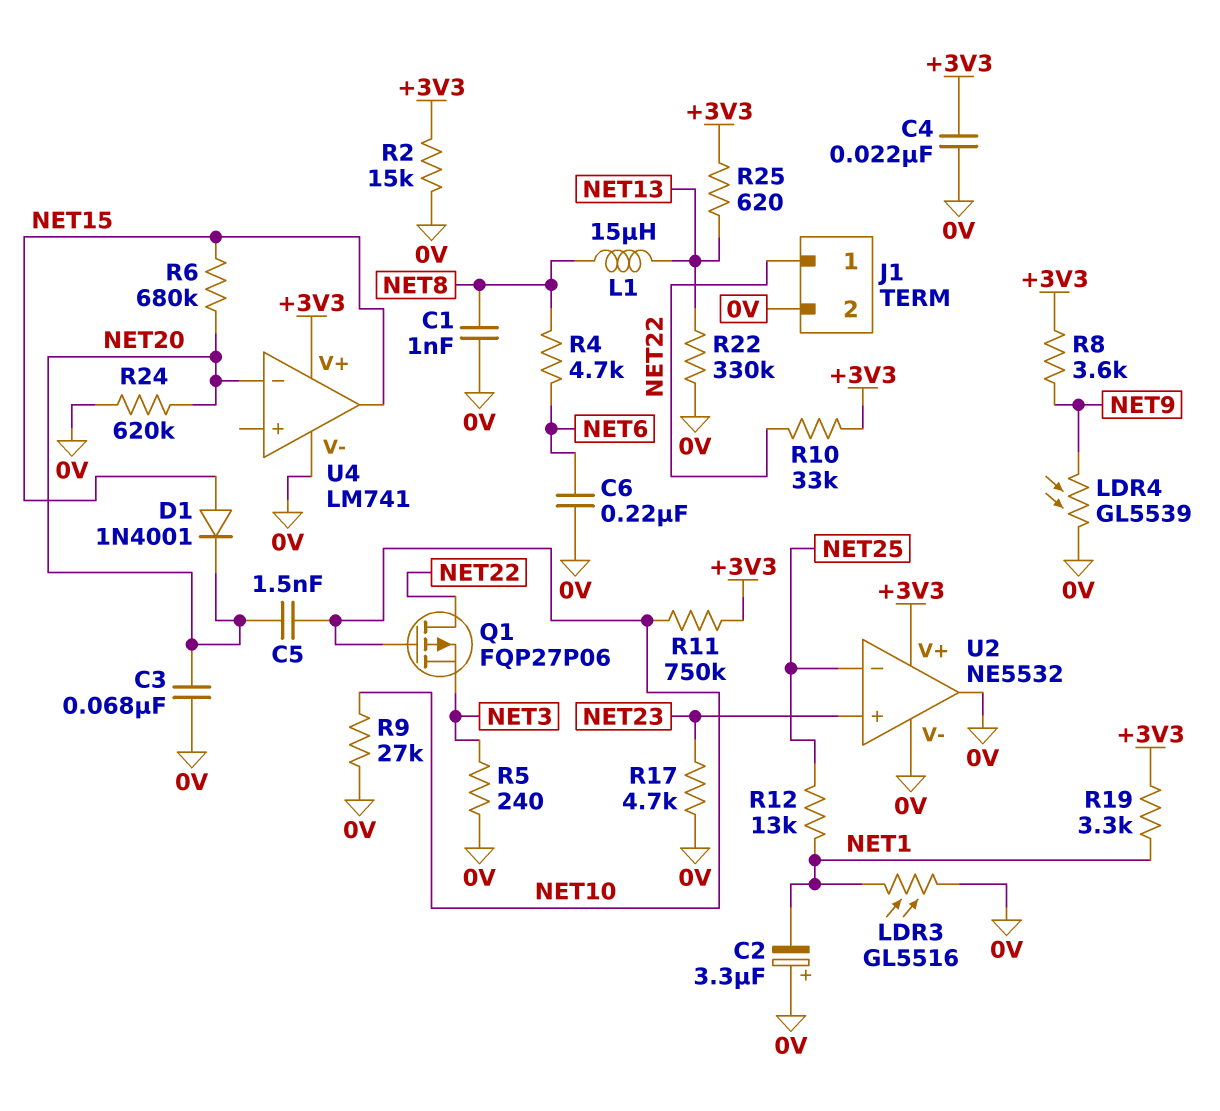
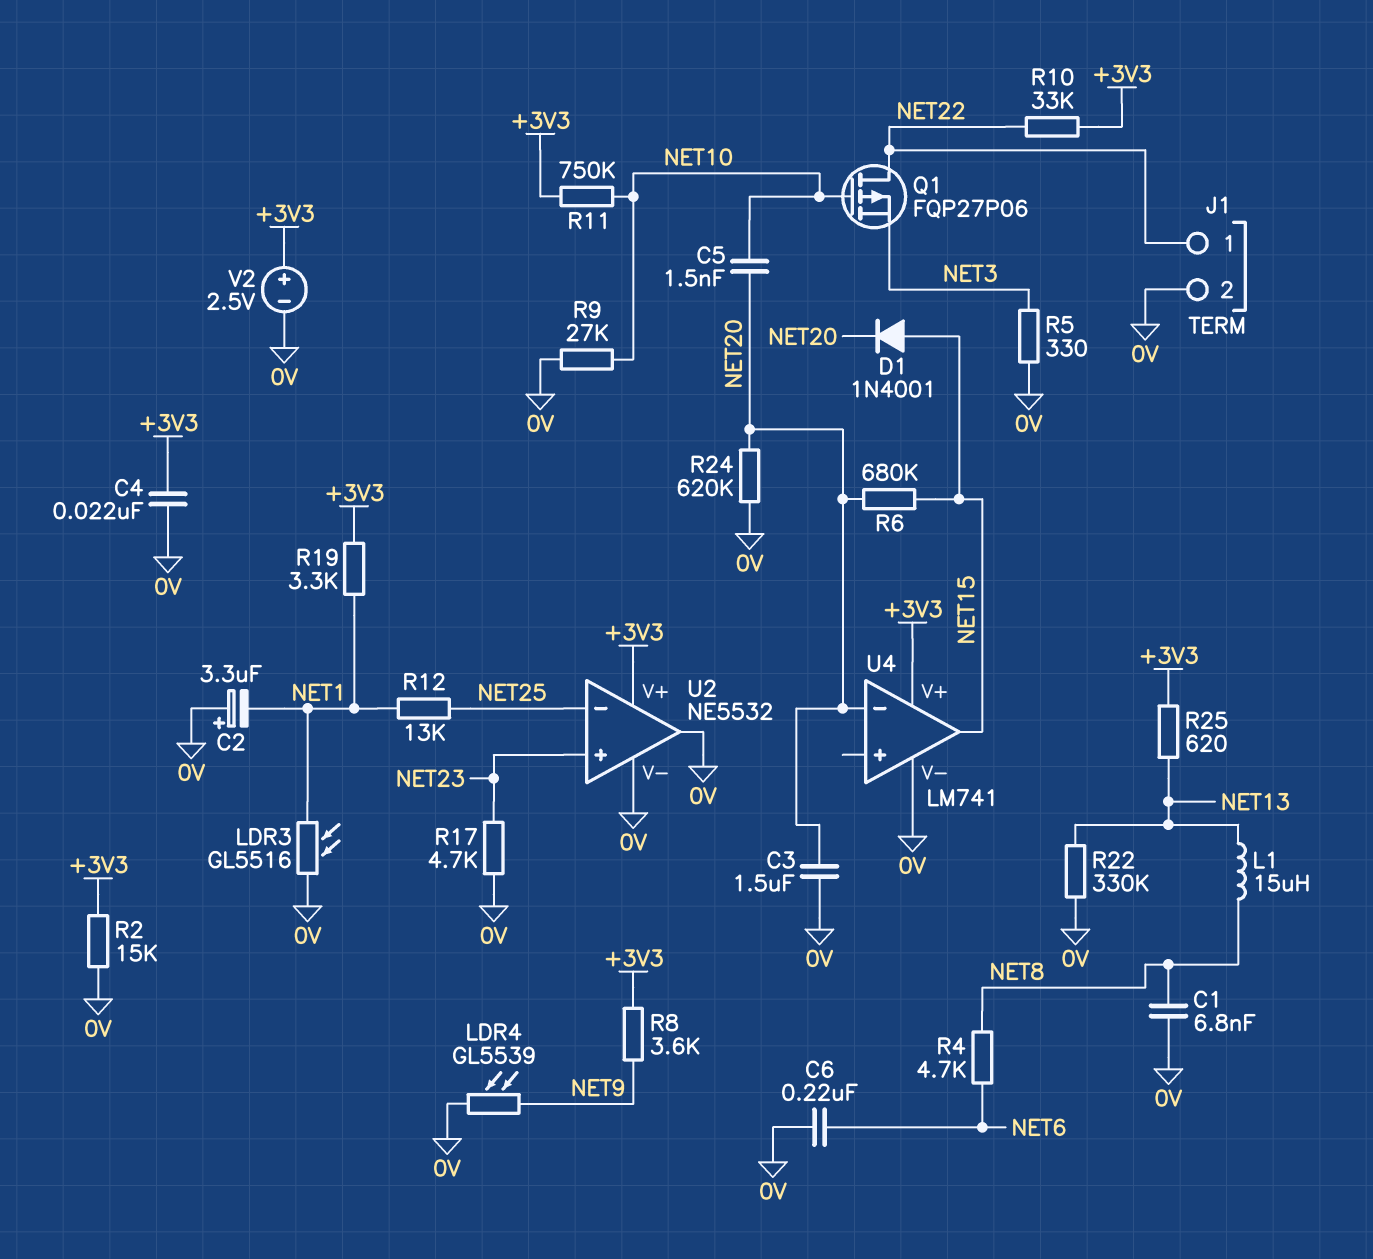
C1: 1nF (0V, NET8) -> 6.8nF (0V, NET8)
C3: 68nF (0V, NET20) -> 1.5uF (0V, NET20)
R5: 240 (0V, NET3) -> 330 (0V, NET3)
V2: none -> 2.5V (plus +3V3, minus 0V)

